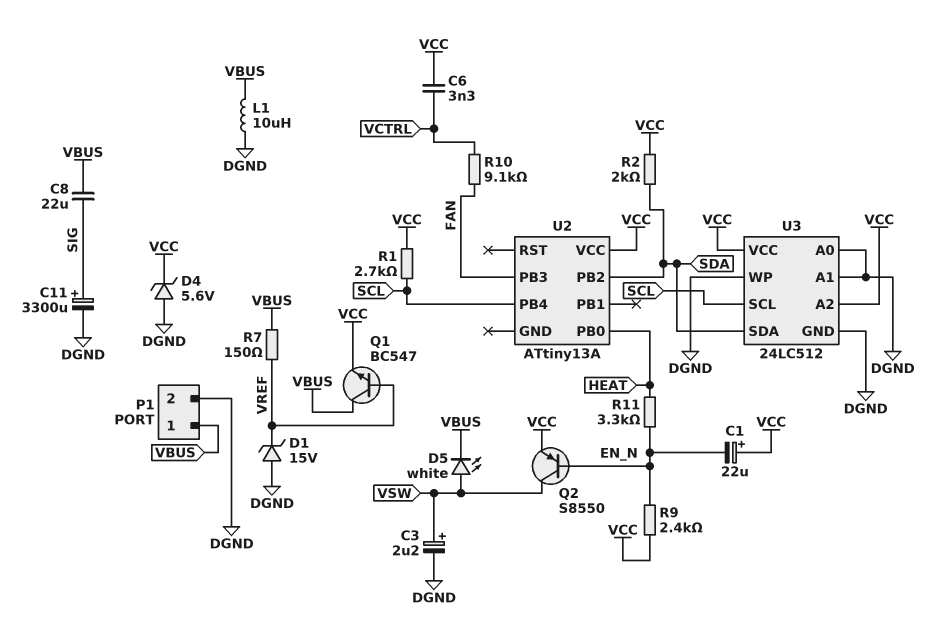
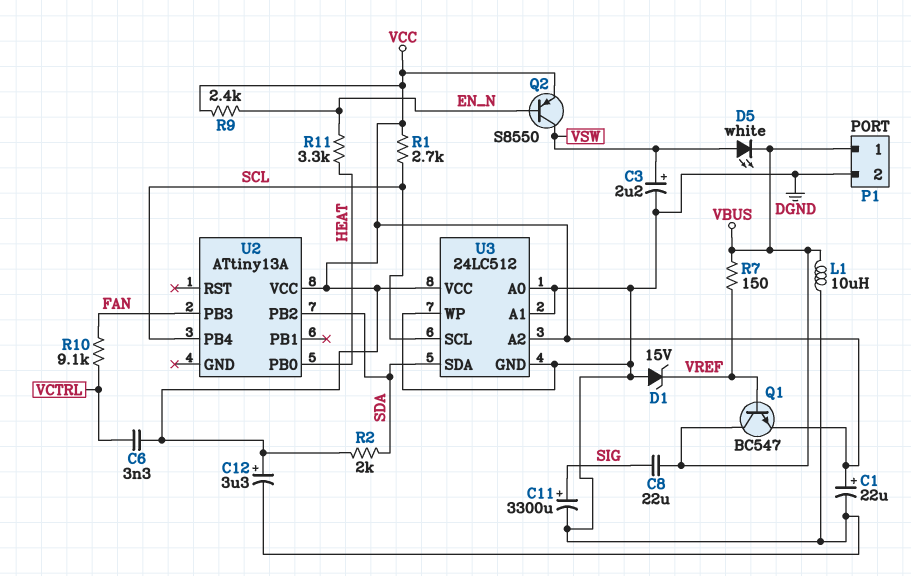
C1: 22uF (plus VCC, minus EN_N) -> 22uF (plus VCC, minus DGND)
C12: none -> 3.3uF (plus VCC, minus DGND)
D4: zener 5.6V (A DGND, K VCC) -> none

